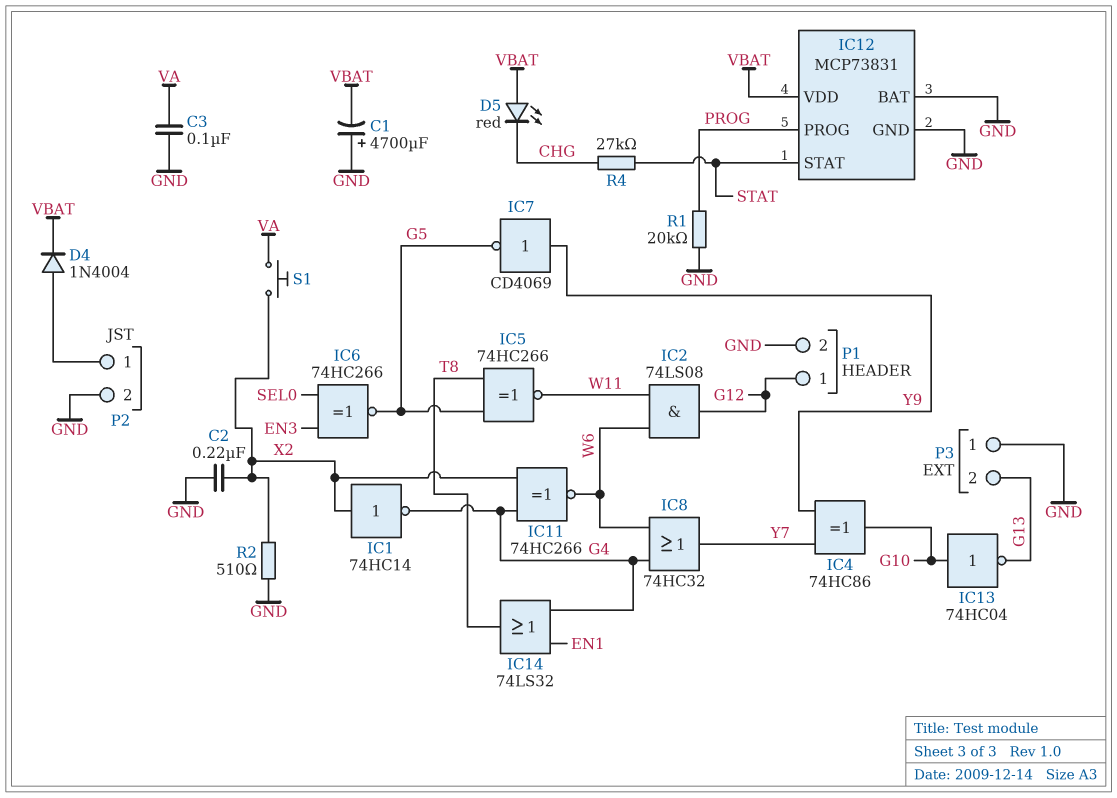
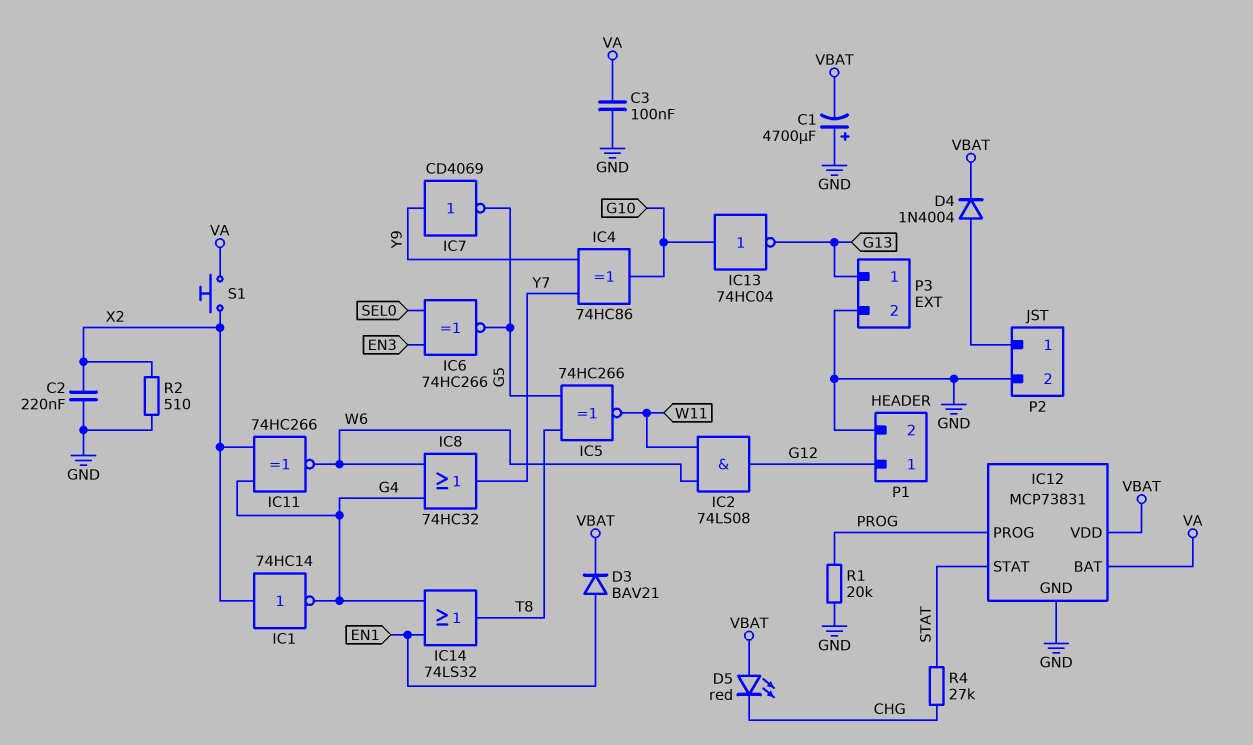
D3: none -> diode BAV21 (A EN1, K VBAT)
IC12 pin BAT: GND -> VA
P3 pin 1: GND -> G13
P3 pin 2: G13 -> GND

